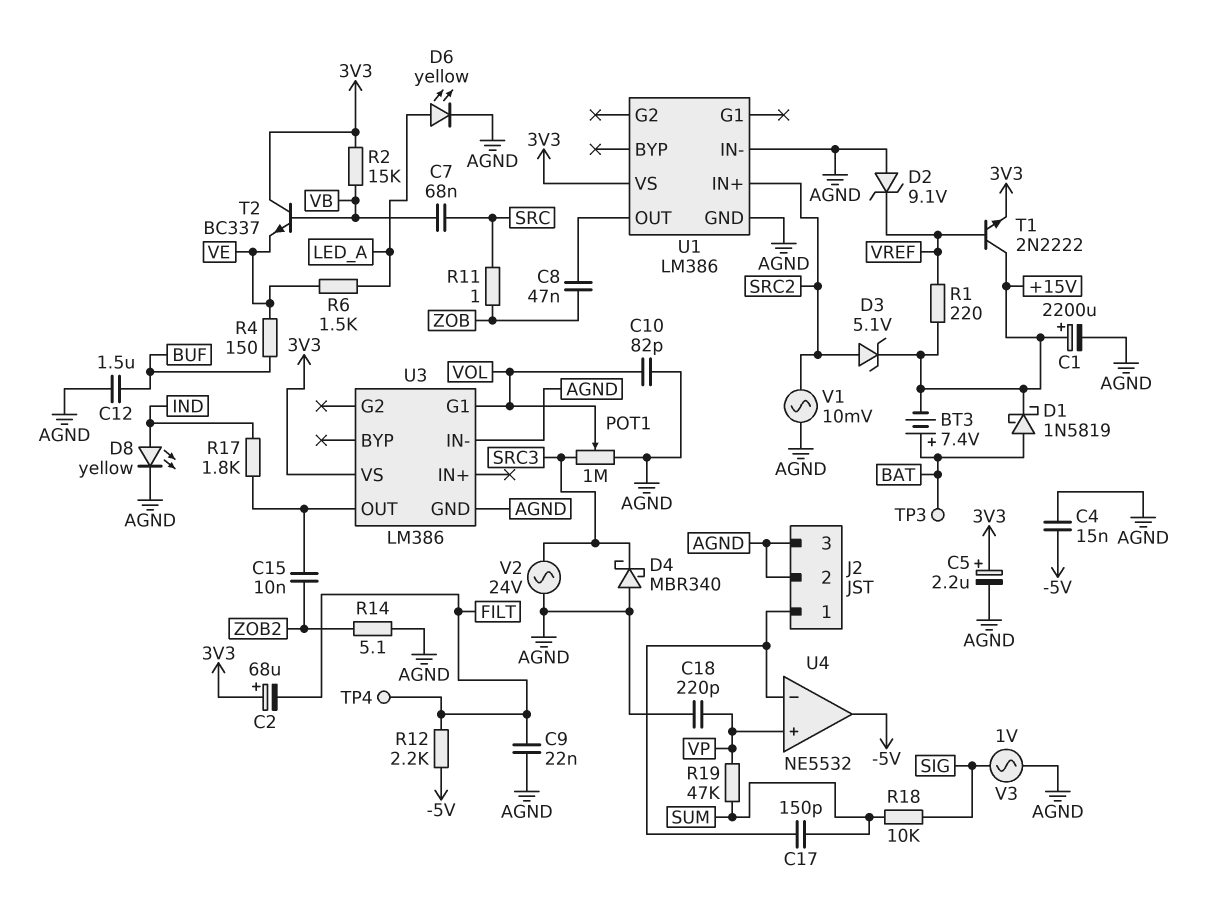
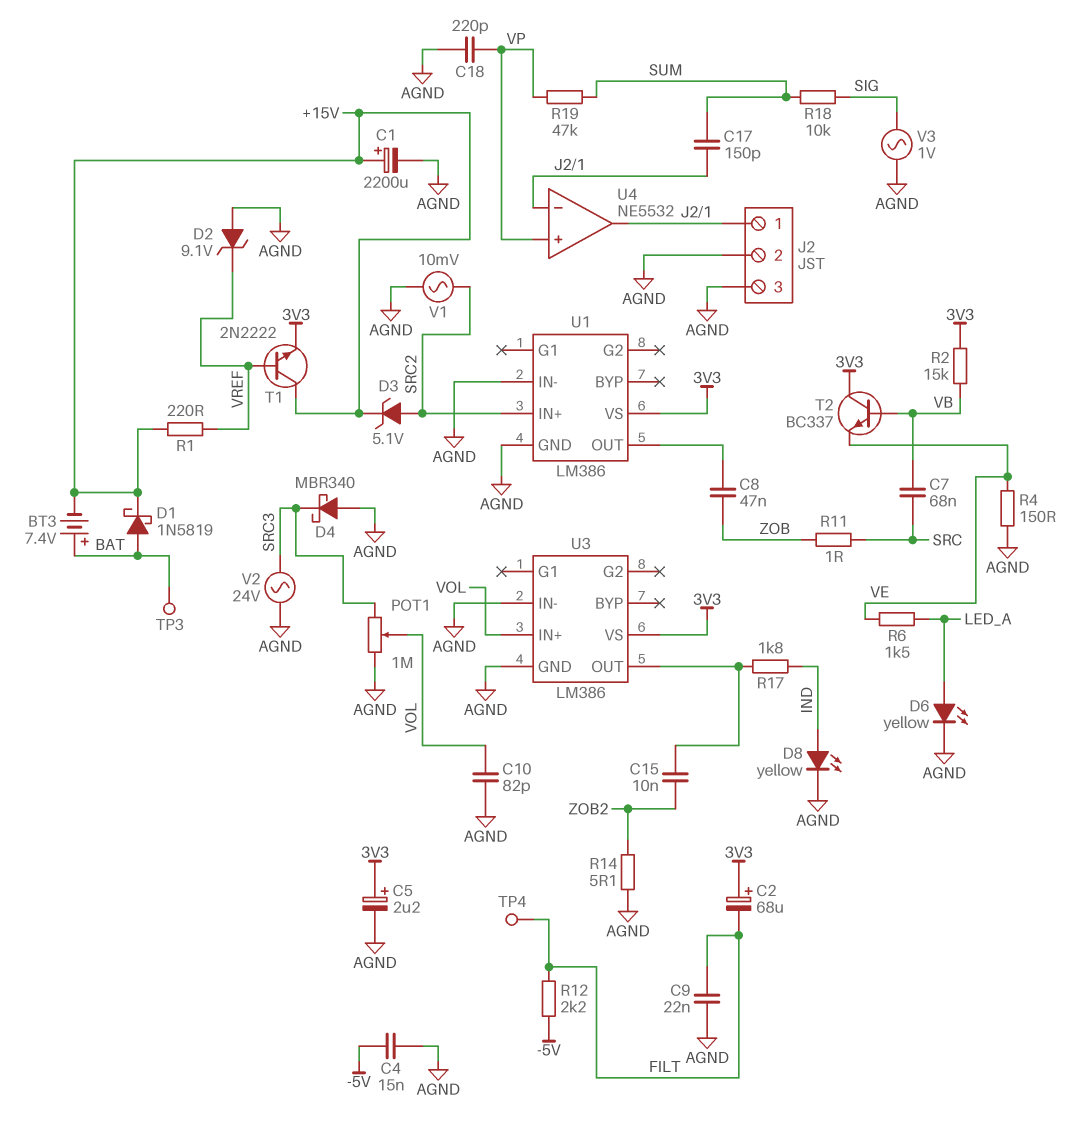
C12: 1.5uF (AGND, BUF) -> none
R4: 150 (BUF, VE) -> 150 (AGND, VE)
U3 pin G1: VOL -> none
U3 pin IN+: none -> VOL
U4 pin out: -5V -> J2/1

